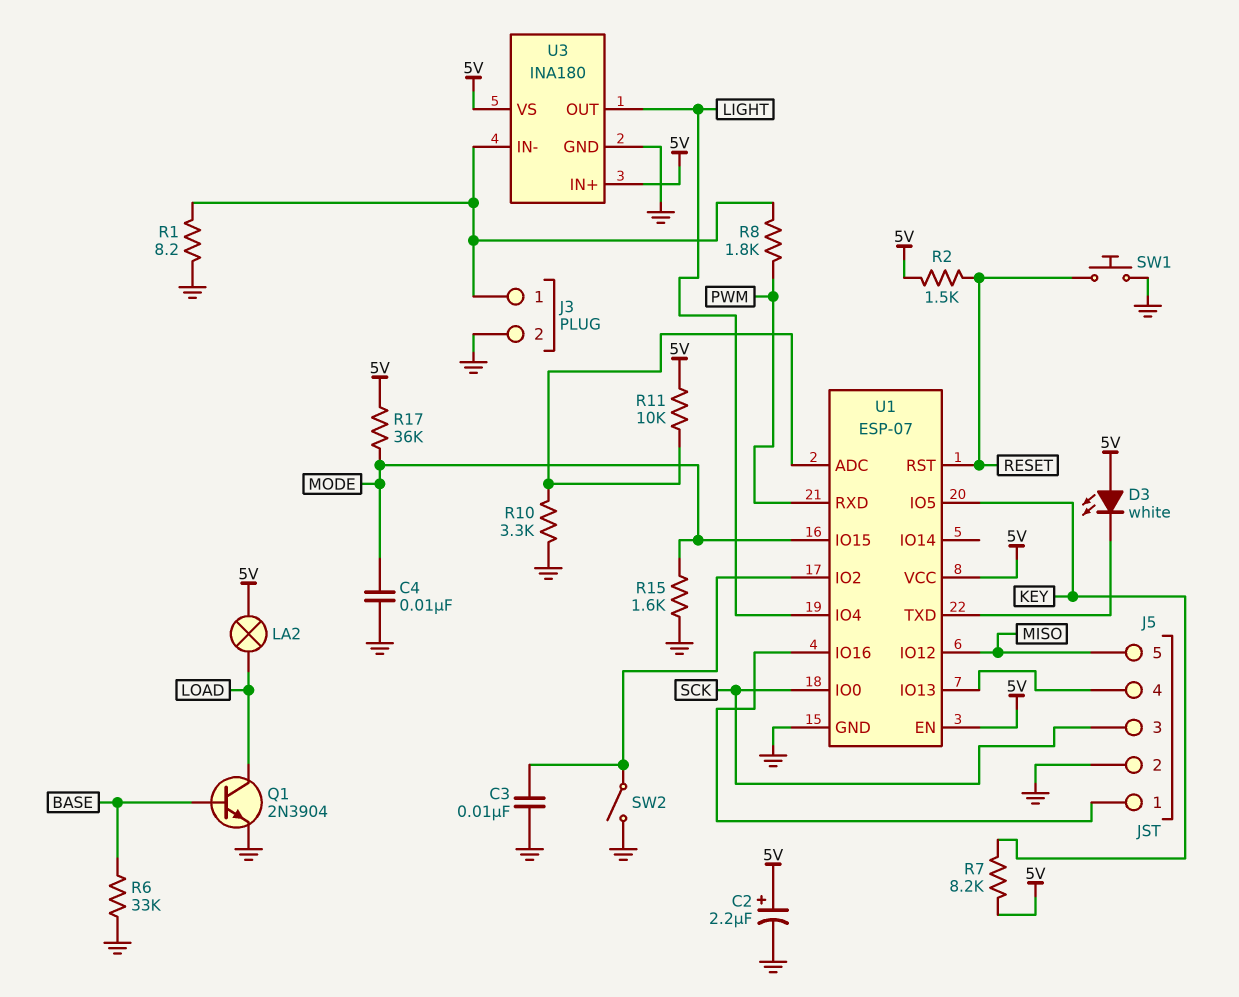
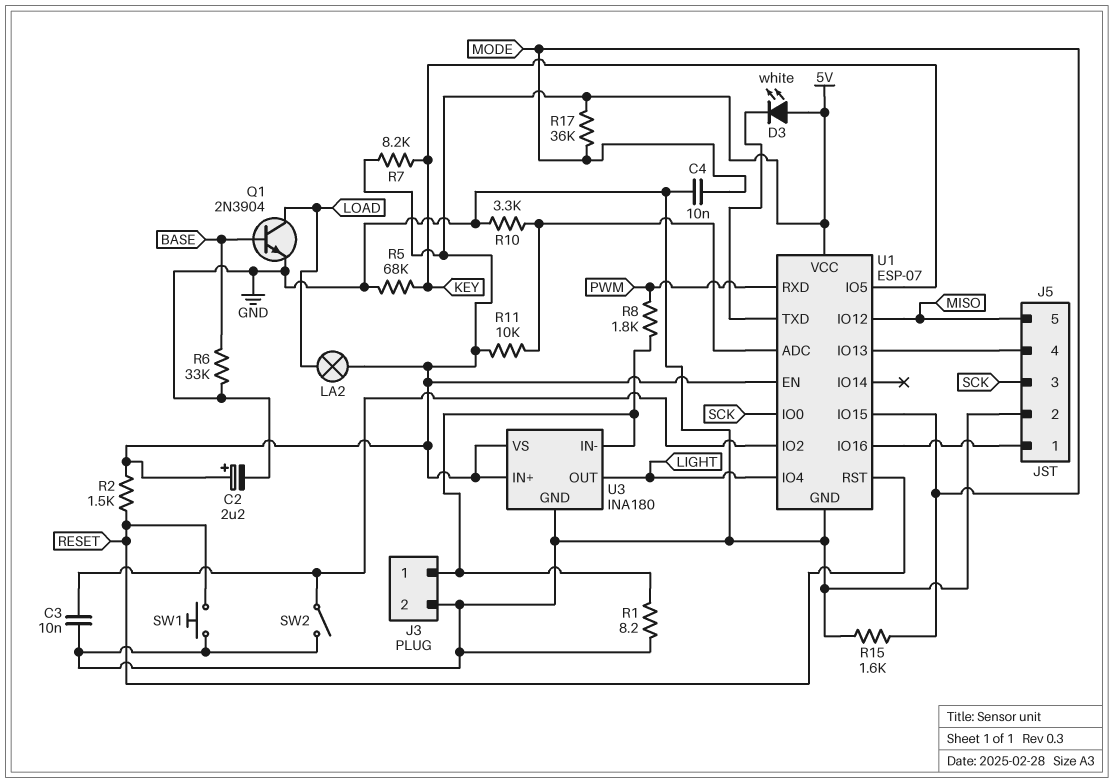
R5: none -> 68k (GND, KEY)

